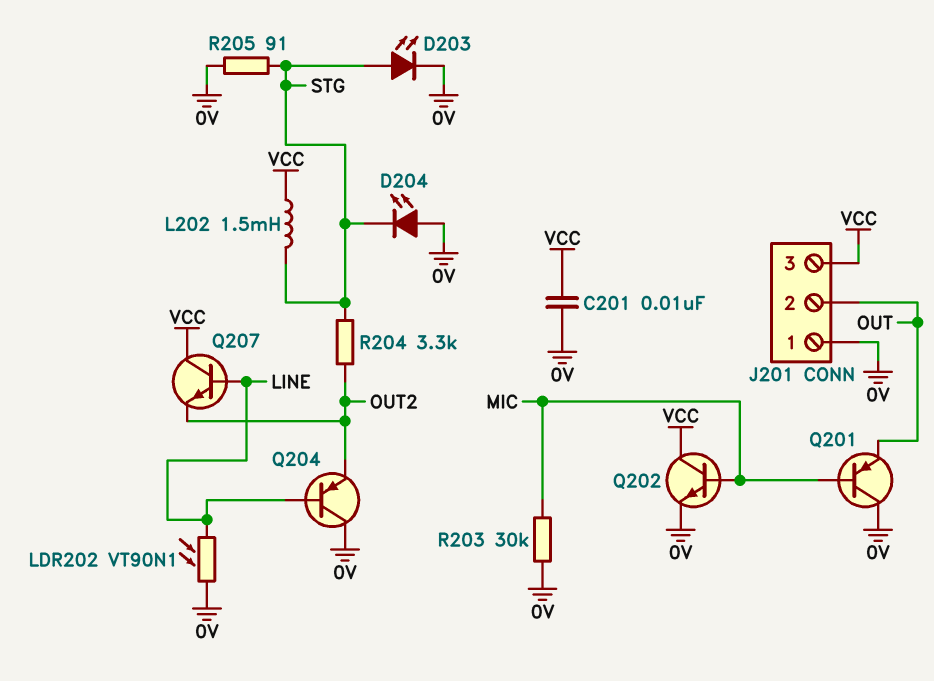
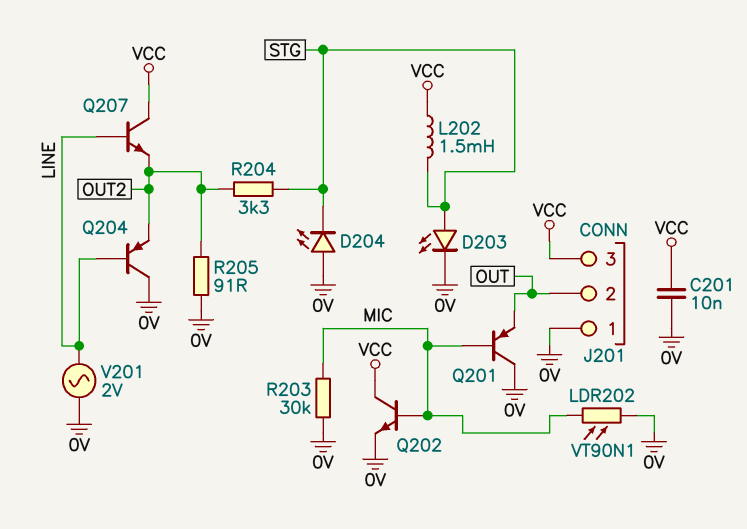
LDR202: VT90N1 (0V, LINE) -> VT90N1 (0V, MIC)
R205: 91 (0V, STG) -> 91 (0V, OUT2)
V201: none -> AC 2V (0V, LINE)

